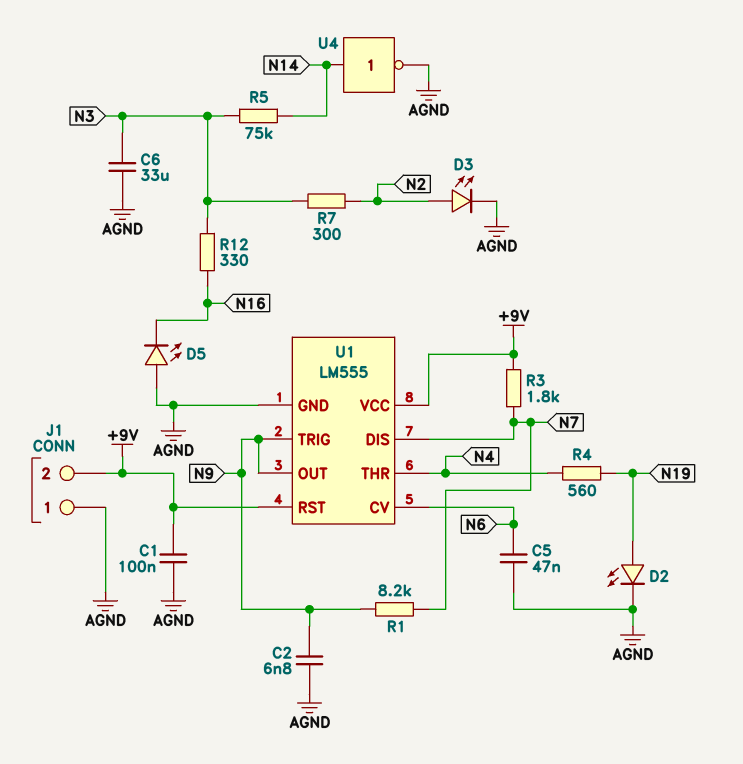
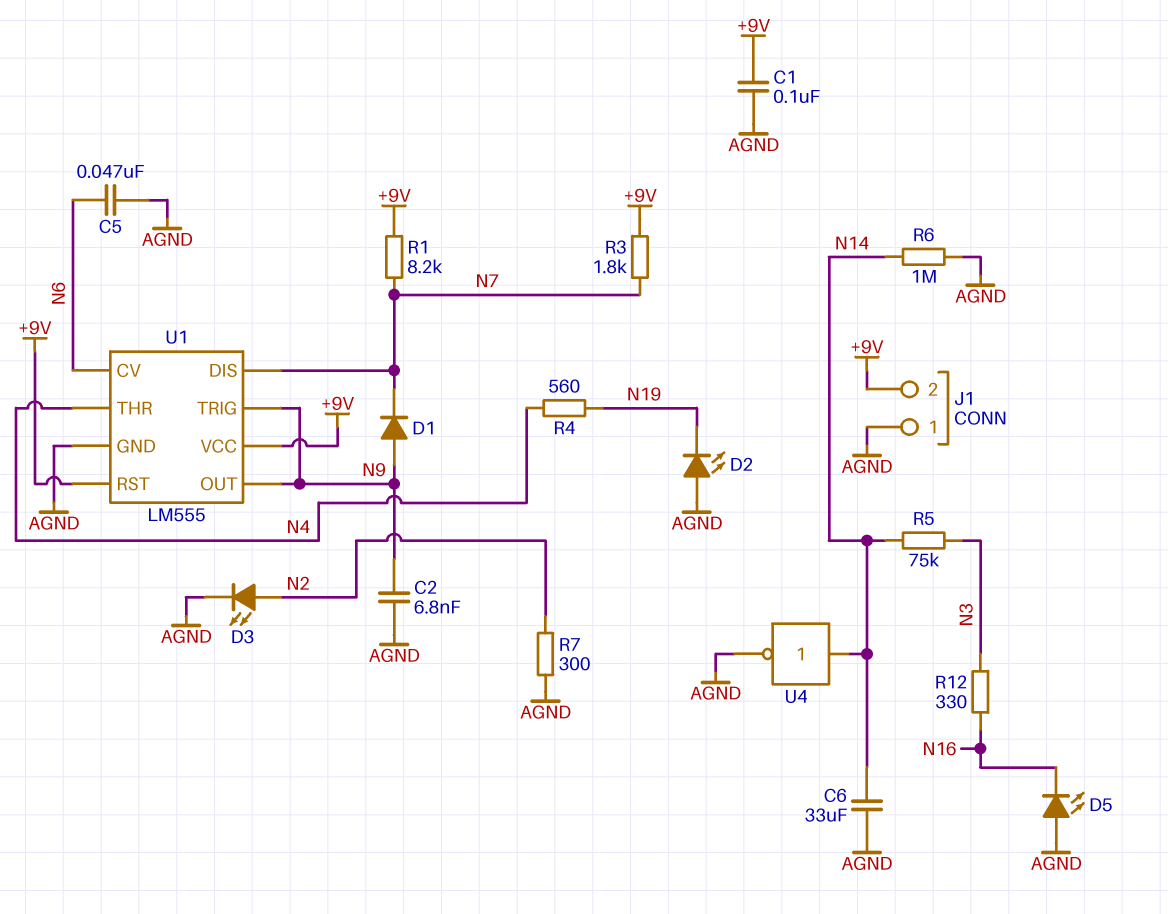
C6: 33uF (AGND, N3) -> 33uF (AGND, N14)
D1: none -> diode (A N9, K N7)
D2: LED (A N19, K AGND) -> LED (A AGND, K N19)
R1: 8.2k (N7, N9) -> 8.2k (+9V, N7)
R6: none -> 1M (AGND, N14)
R7: 300 (N2, N3) -> 300 (AGND, N2)

